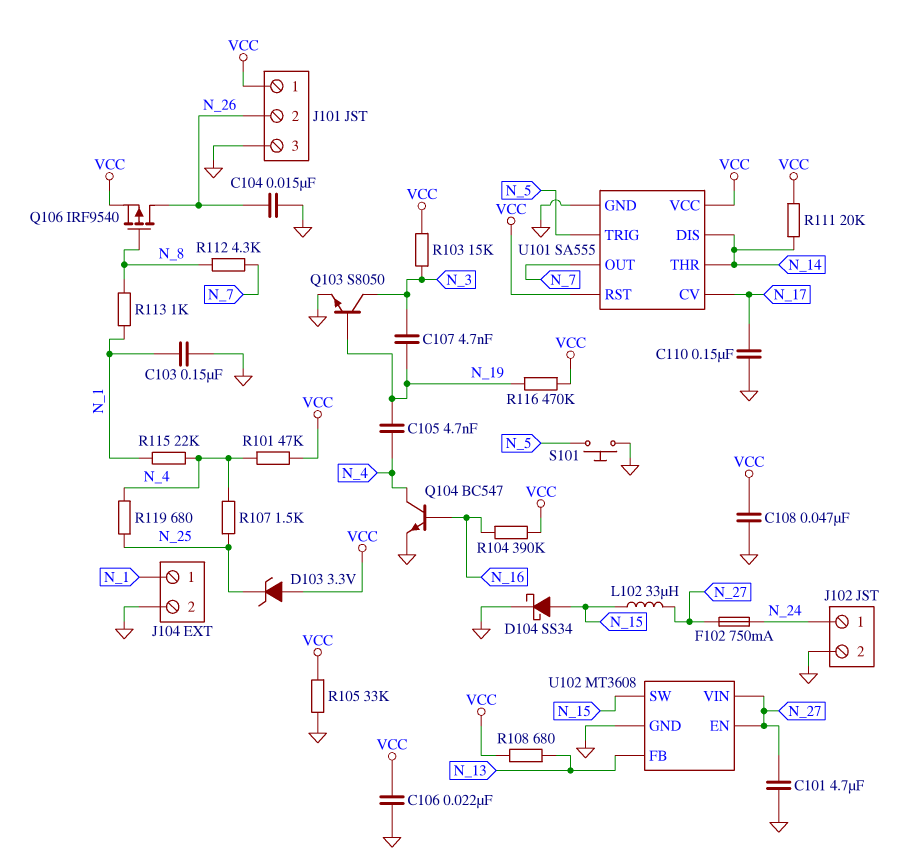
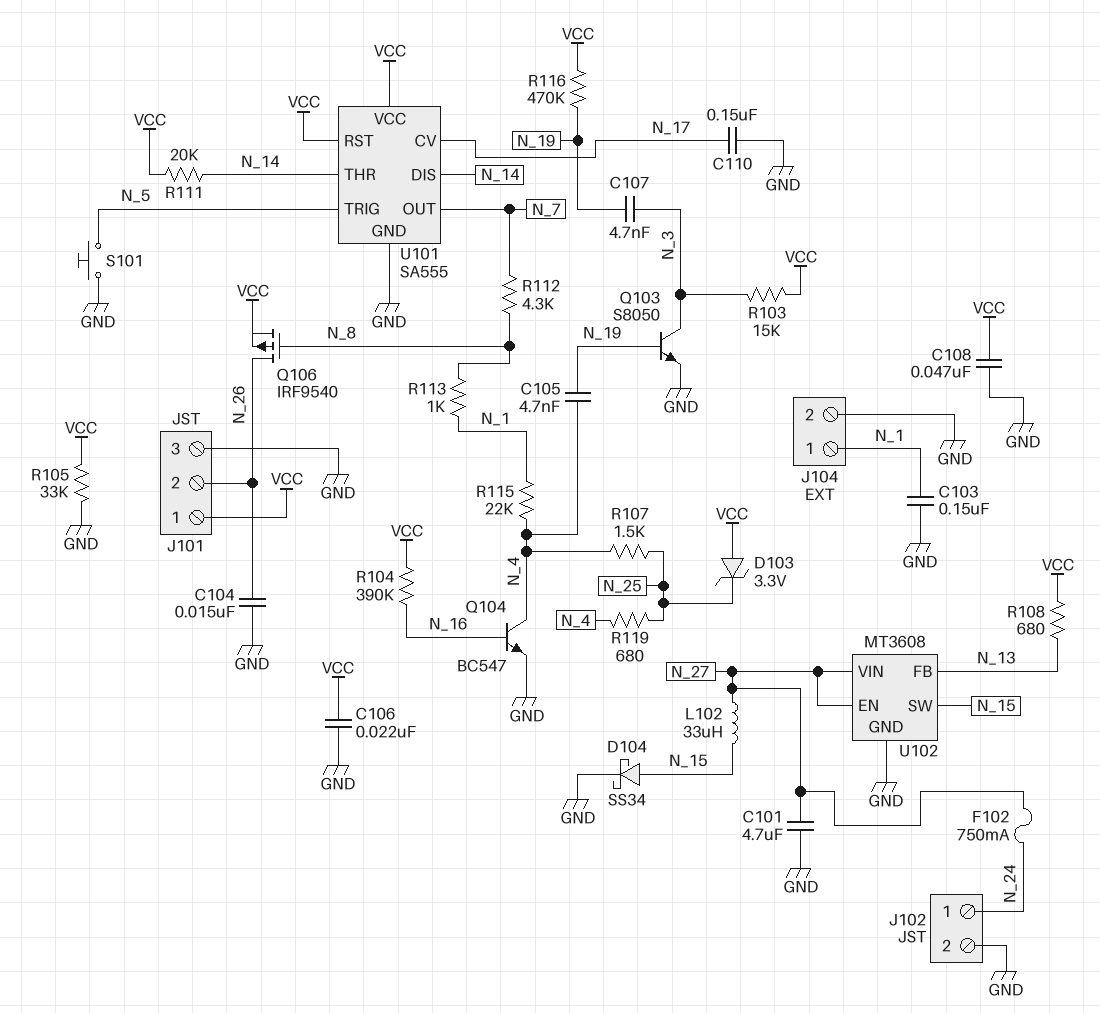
R101: 47k (N_4, VCC) -> none

